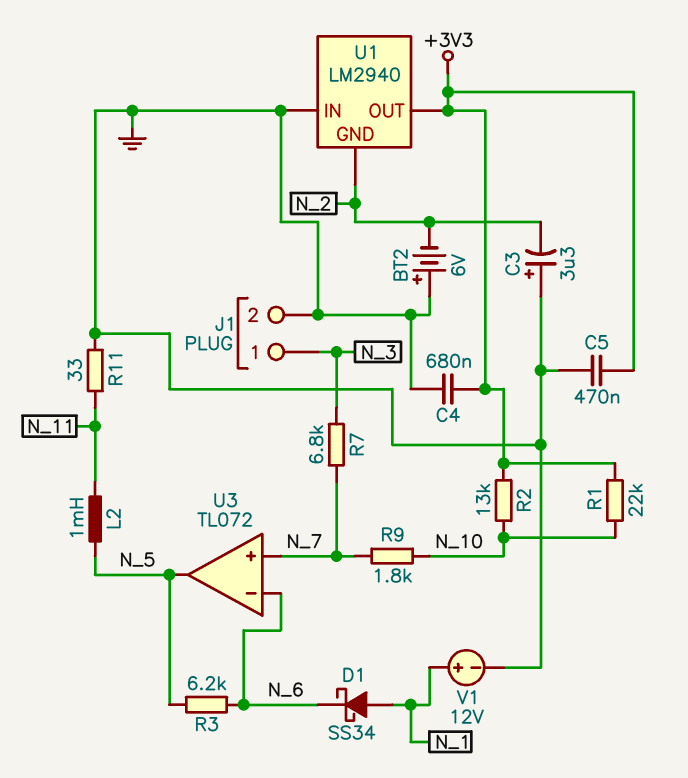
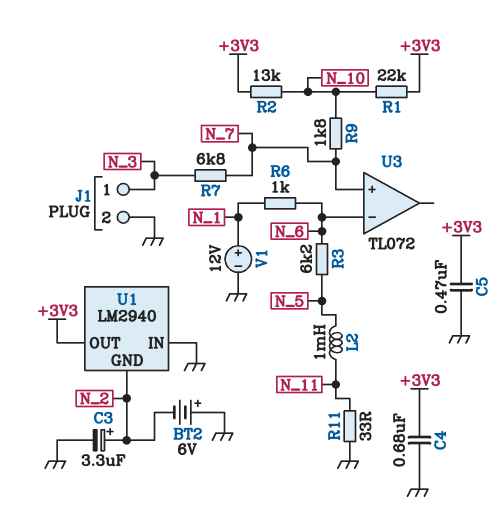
C3: 3.3uF (plus GND, minus N_2) -> 3.3uF (plus N_2, minus GND)
D1: schottky SS34 (A N_1, K N_6) -> none
R6: none -> 1k (N_1, N_6)
U3 pin out: N_5 -> none

